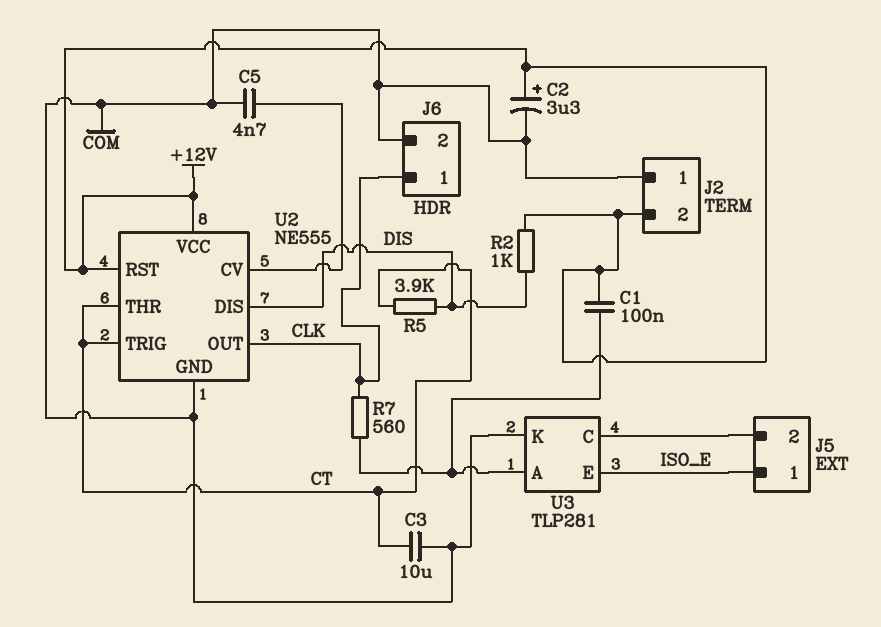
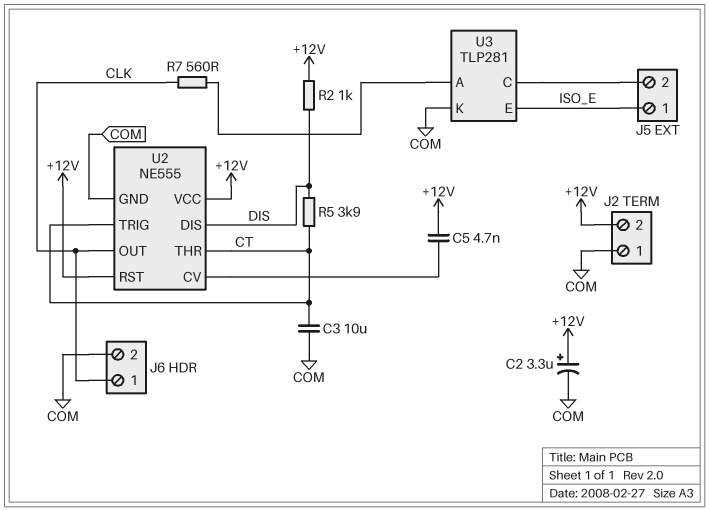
C1: 100nF (+12V, U3/A) -> none
C5: 4.7nF (COM, U2/CV) -> 4.7nF (+12V, U2/CV)

